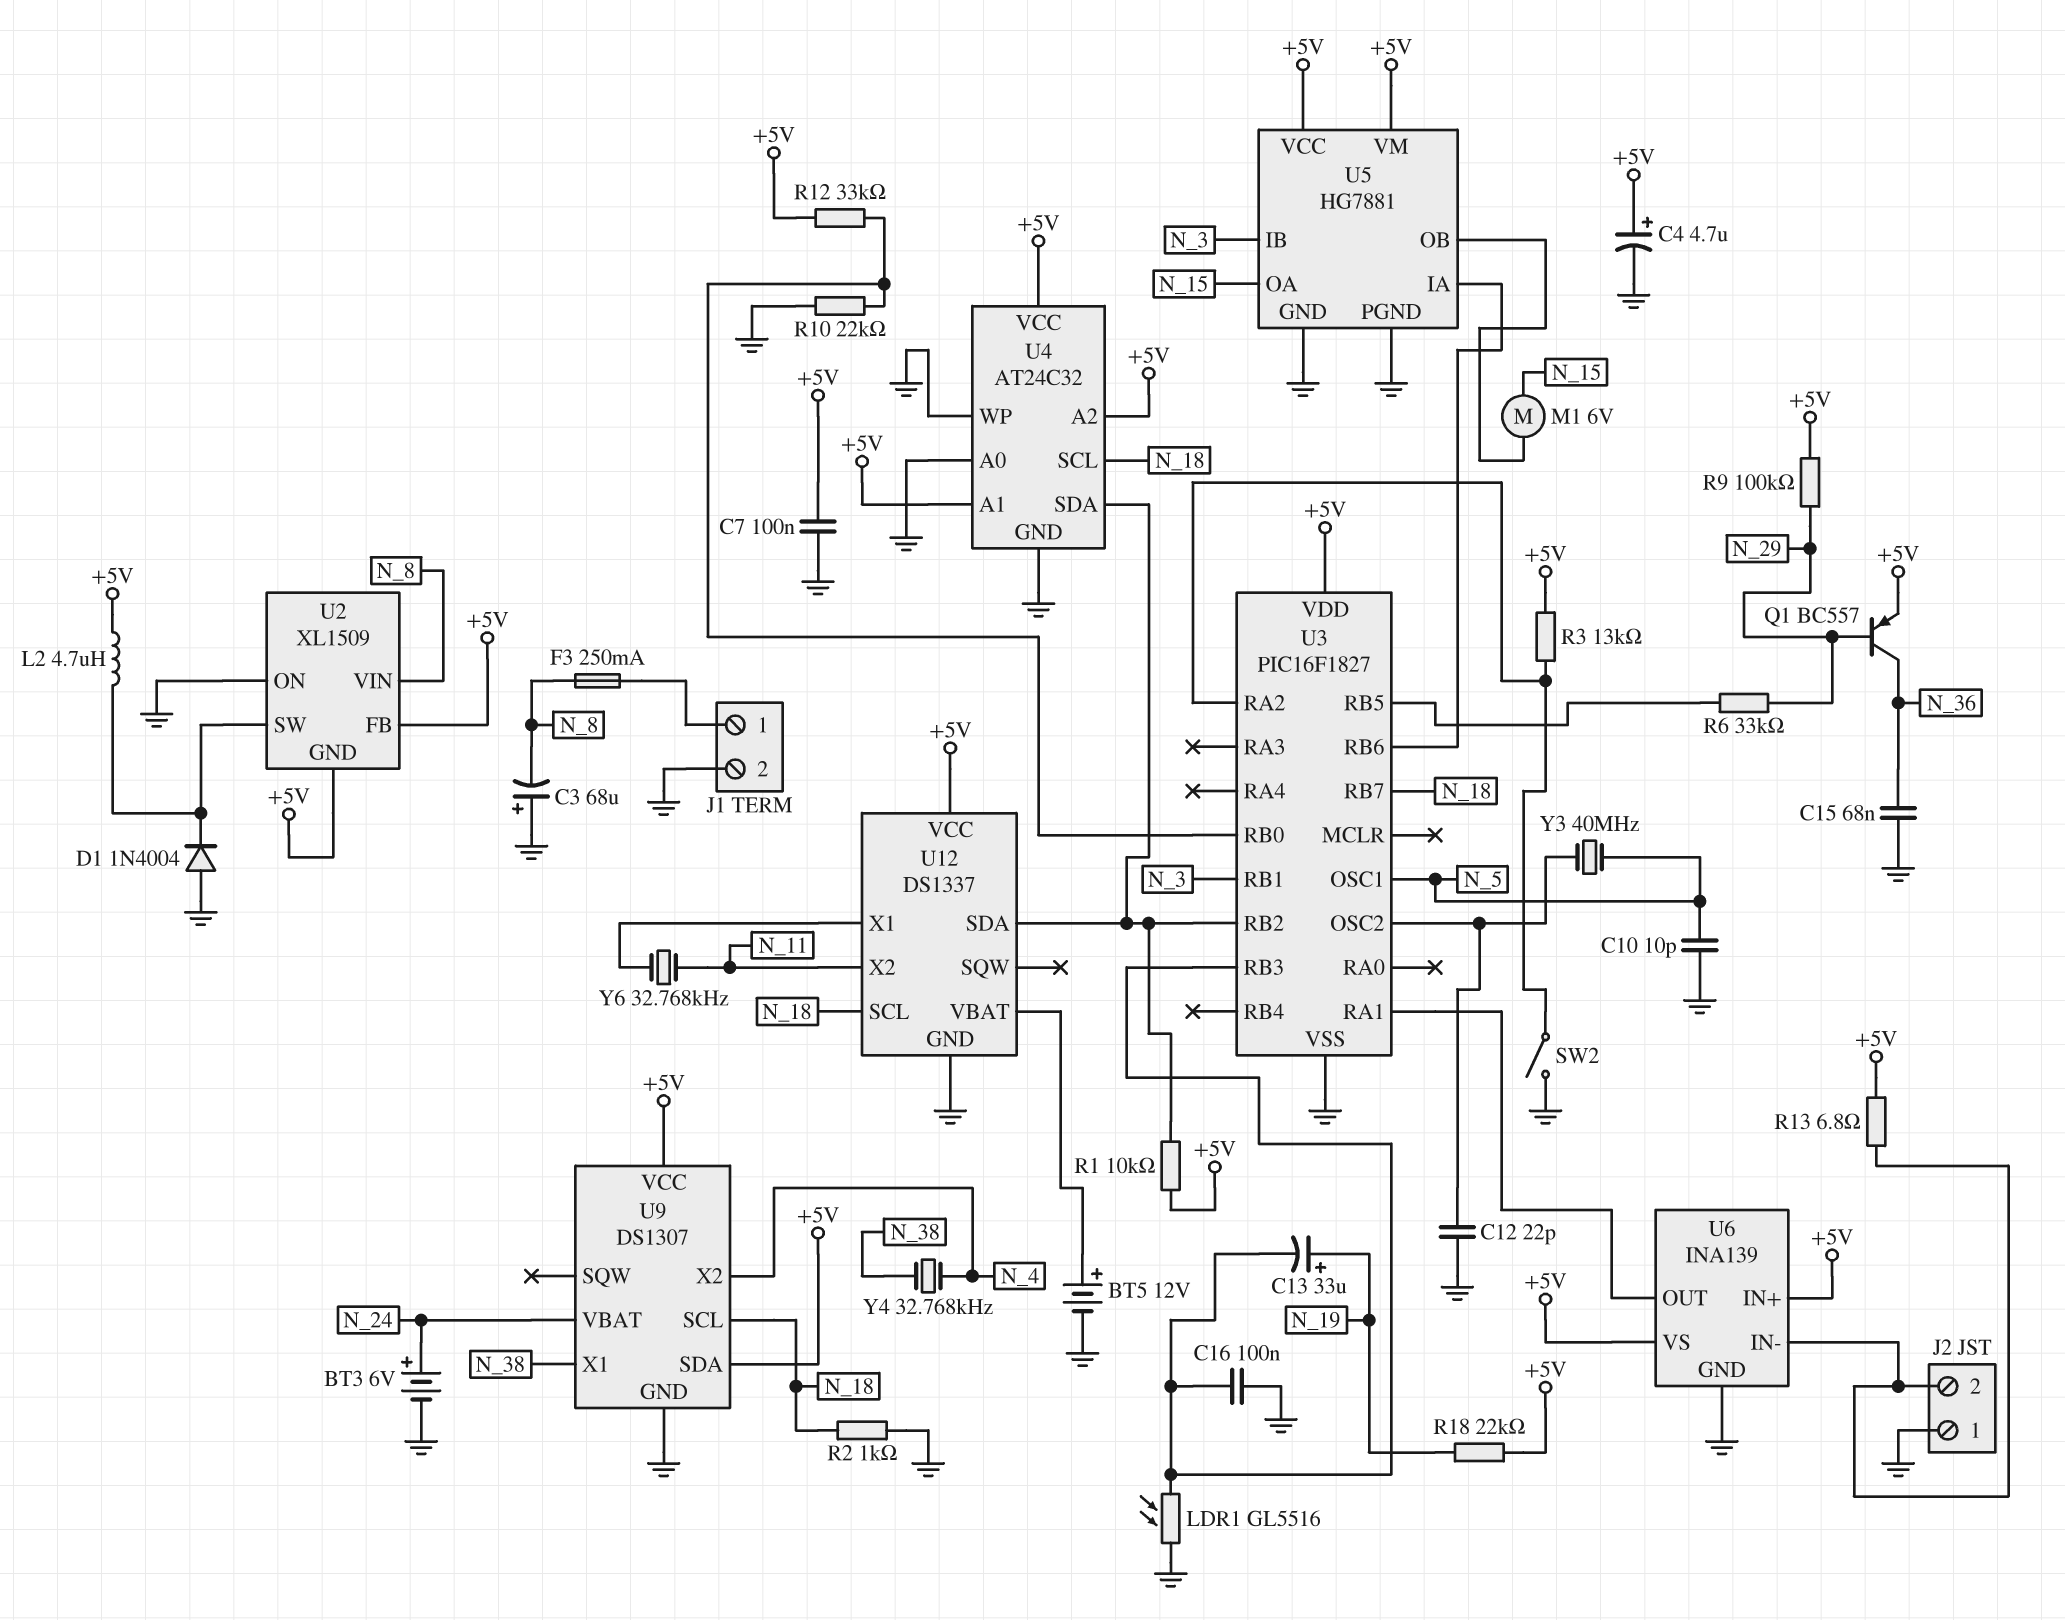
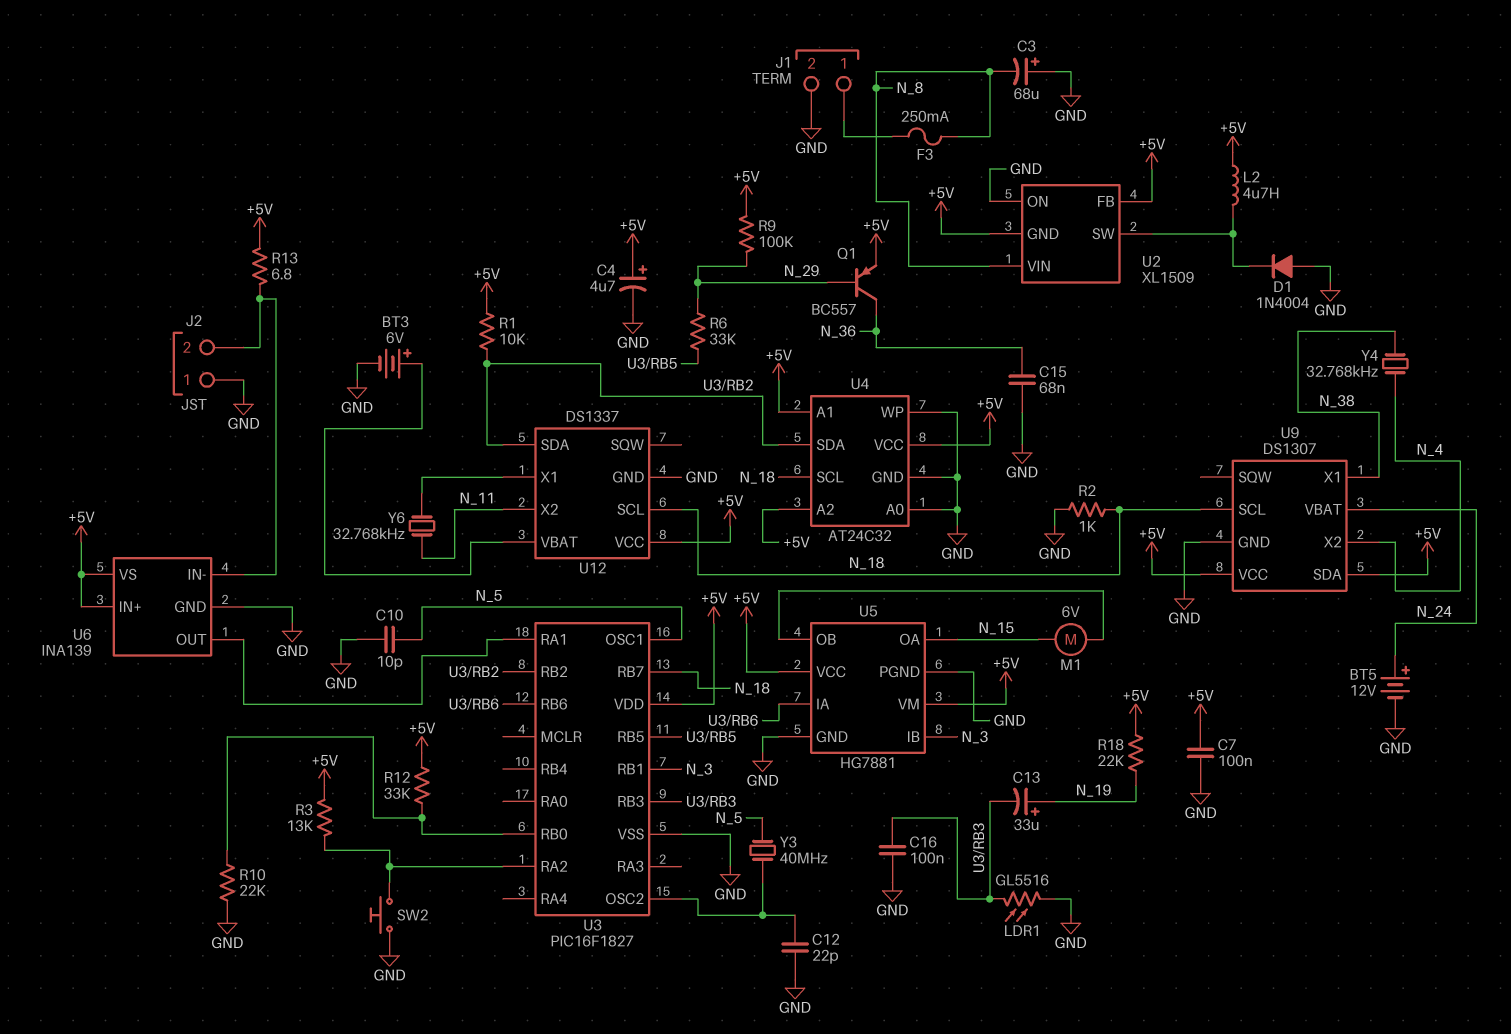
BT3: 6V (plus N_24, minus GND) -> 6V (plus U12/VBAT, minus GND)
BT5: 12V (plus U12/VBAT, minus GND) -> 12V (plus N_24, minus GND)
SW2: switch (GND, U3/RA2) -> button (GND, U3/RA2)

